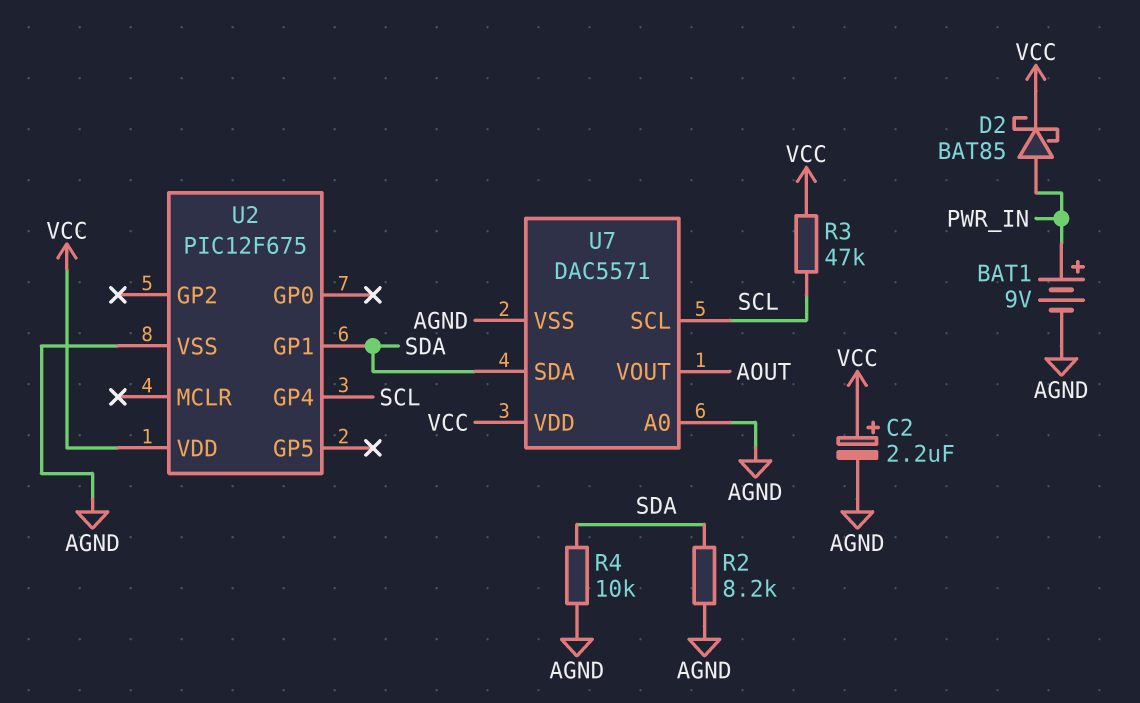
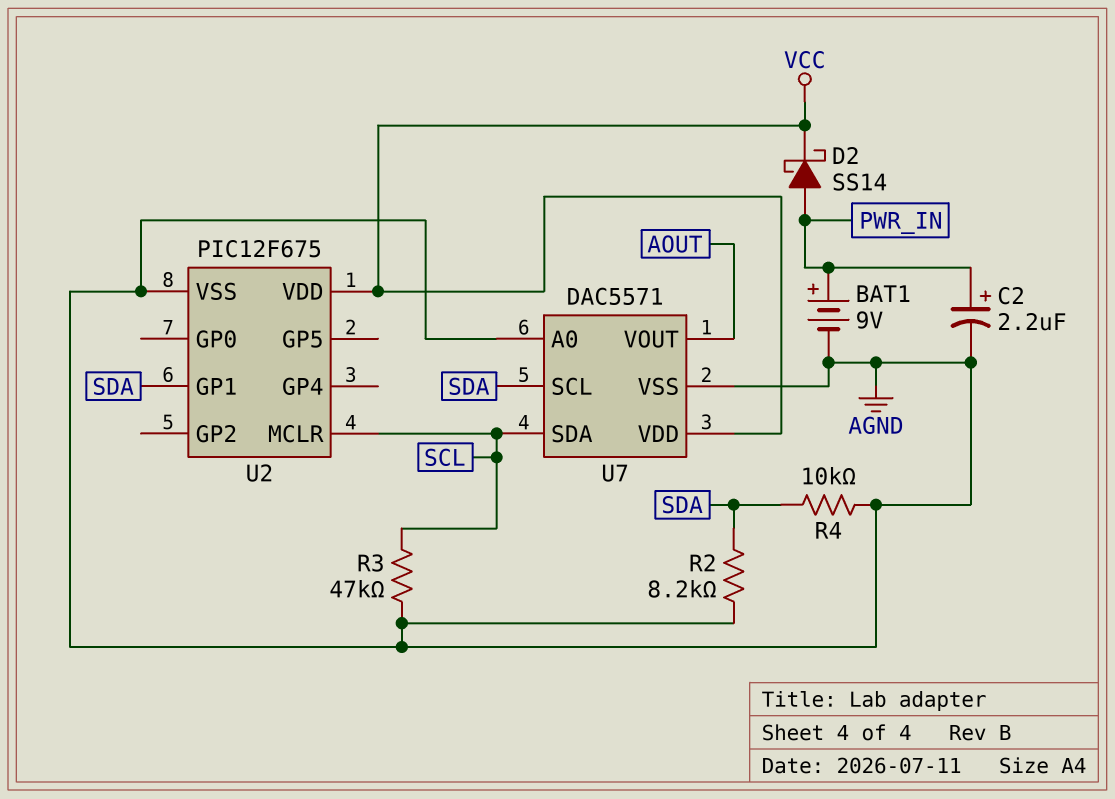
C2: 2.2uF (plus VCC, minus AGND) -> 2.2uF (plus PWR_IN, minus AGND)
D2: schottky BAT85 (A PWR_IN, K VCC) -> schottky SS14 (A PWR_IN, K VCC)
R3: 47k (SCL, VCC) -> 47k (AGND, SCL)
U2 pin GP4: SCL -> none
U2 pin MCLR: none -> SCL
U7 pin SCL: SCL -> SDA
U7 pin SDA: SDA -> SCL

